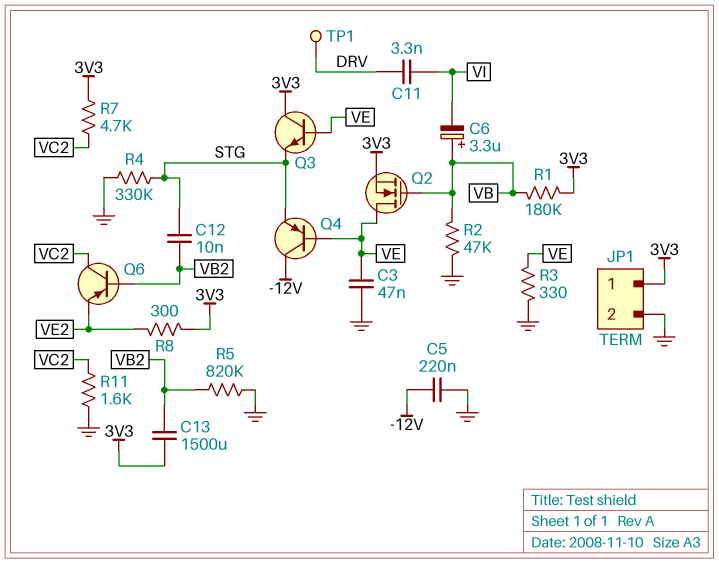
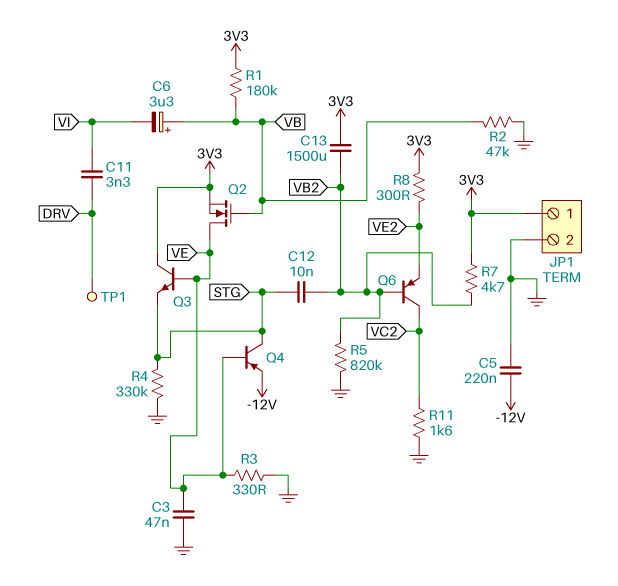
Q4: PNP (B VE, C -12V, E STG) -> PNP (B VE, C STG, E -12V)
R7: 4.7k (3V3, VC2) -> 4.7k (3V3, VB2)

